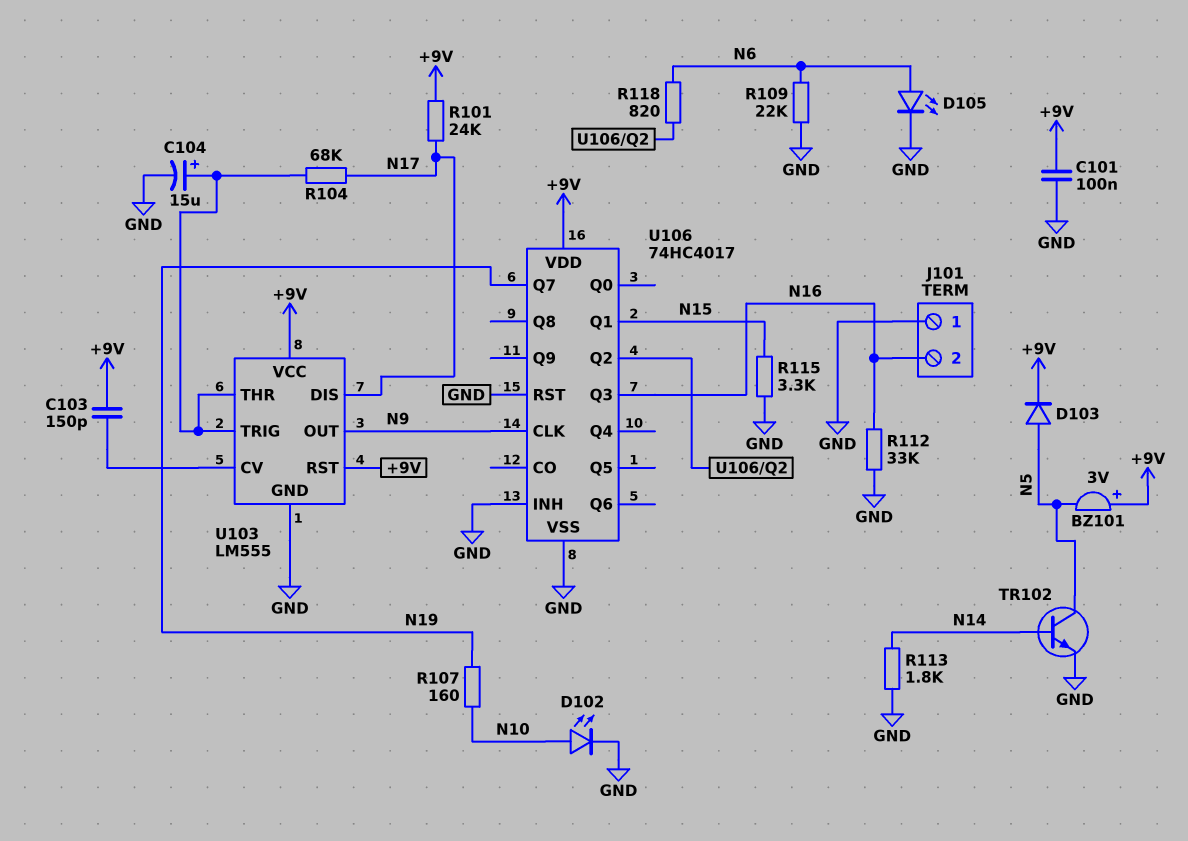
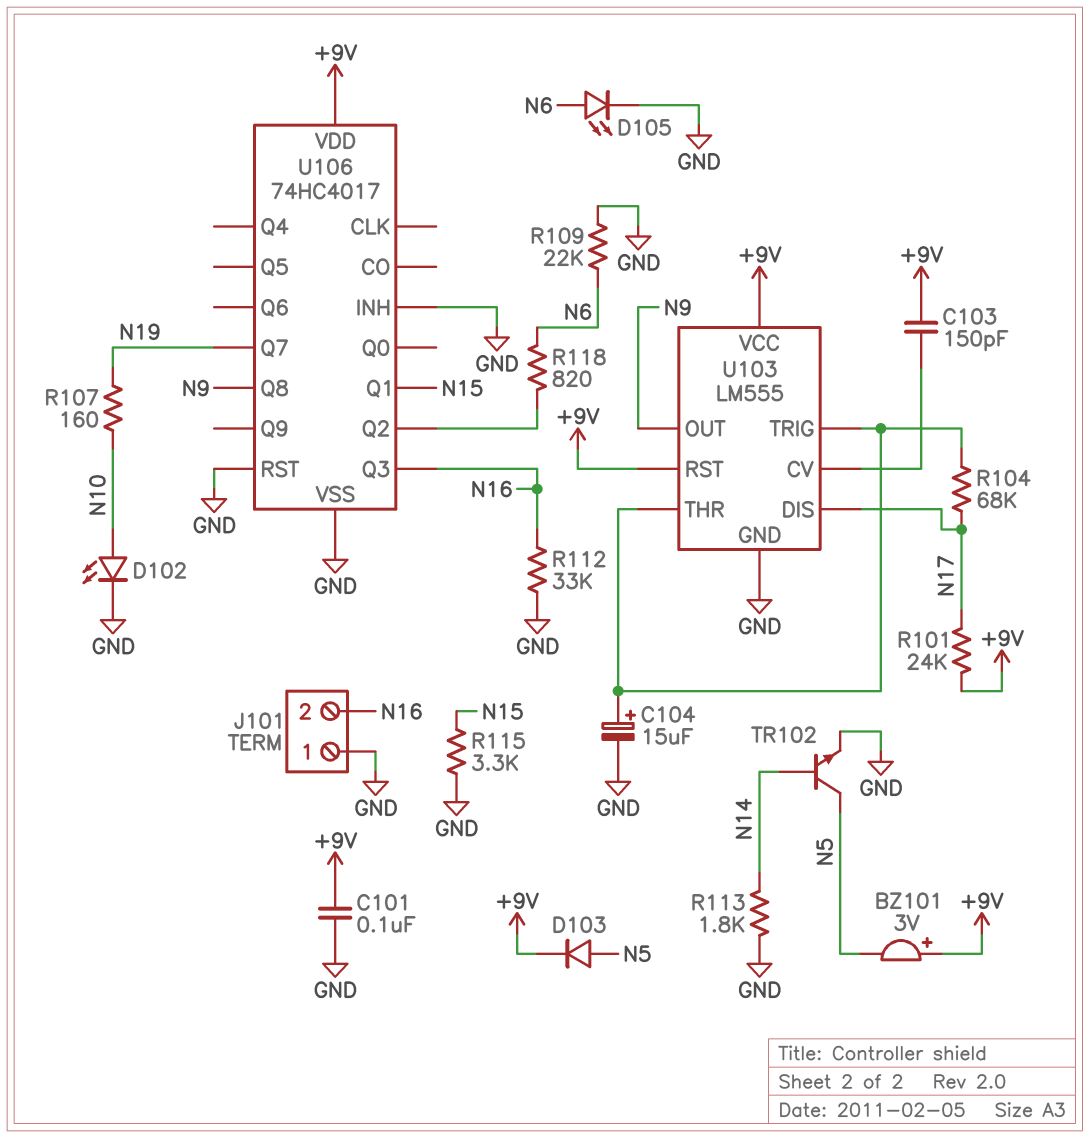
U106 pin CLK: N9 -> none
U106 pin Q8: none -> N9

